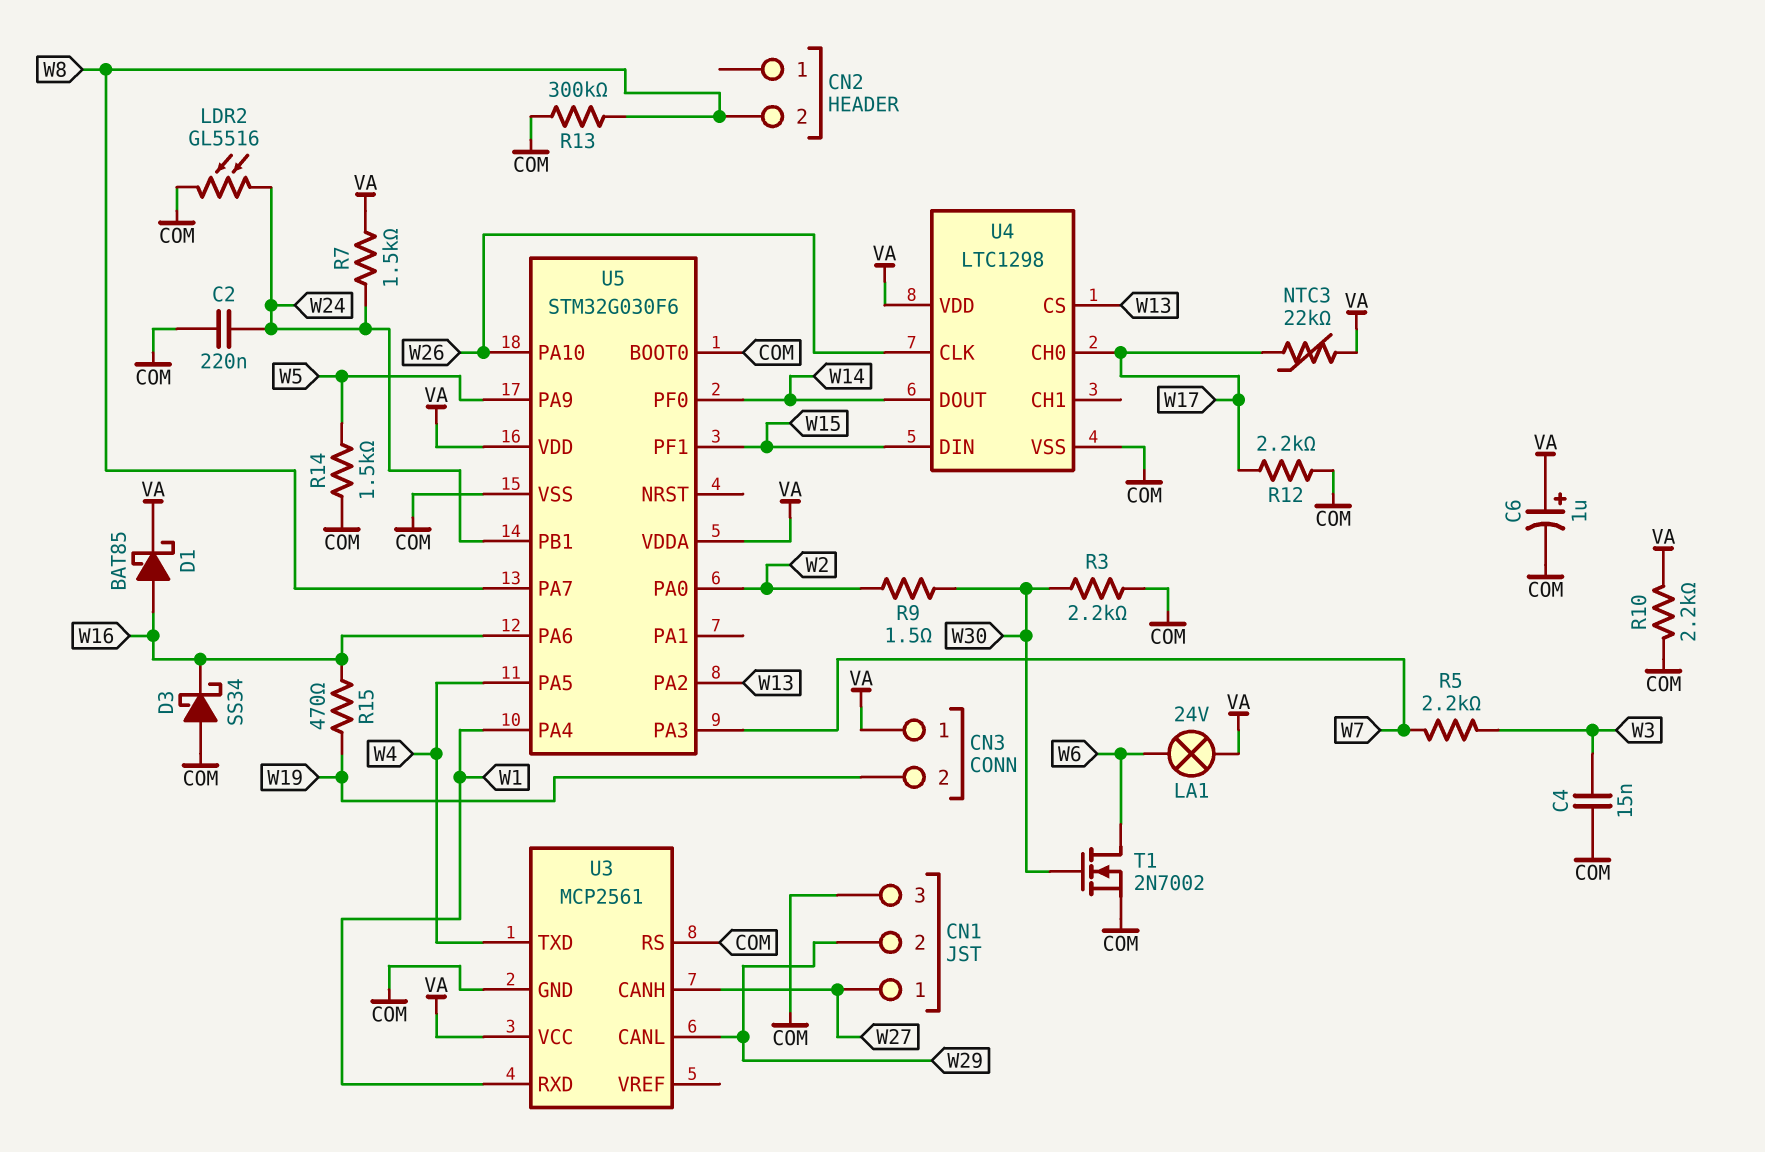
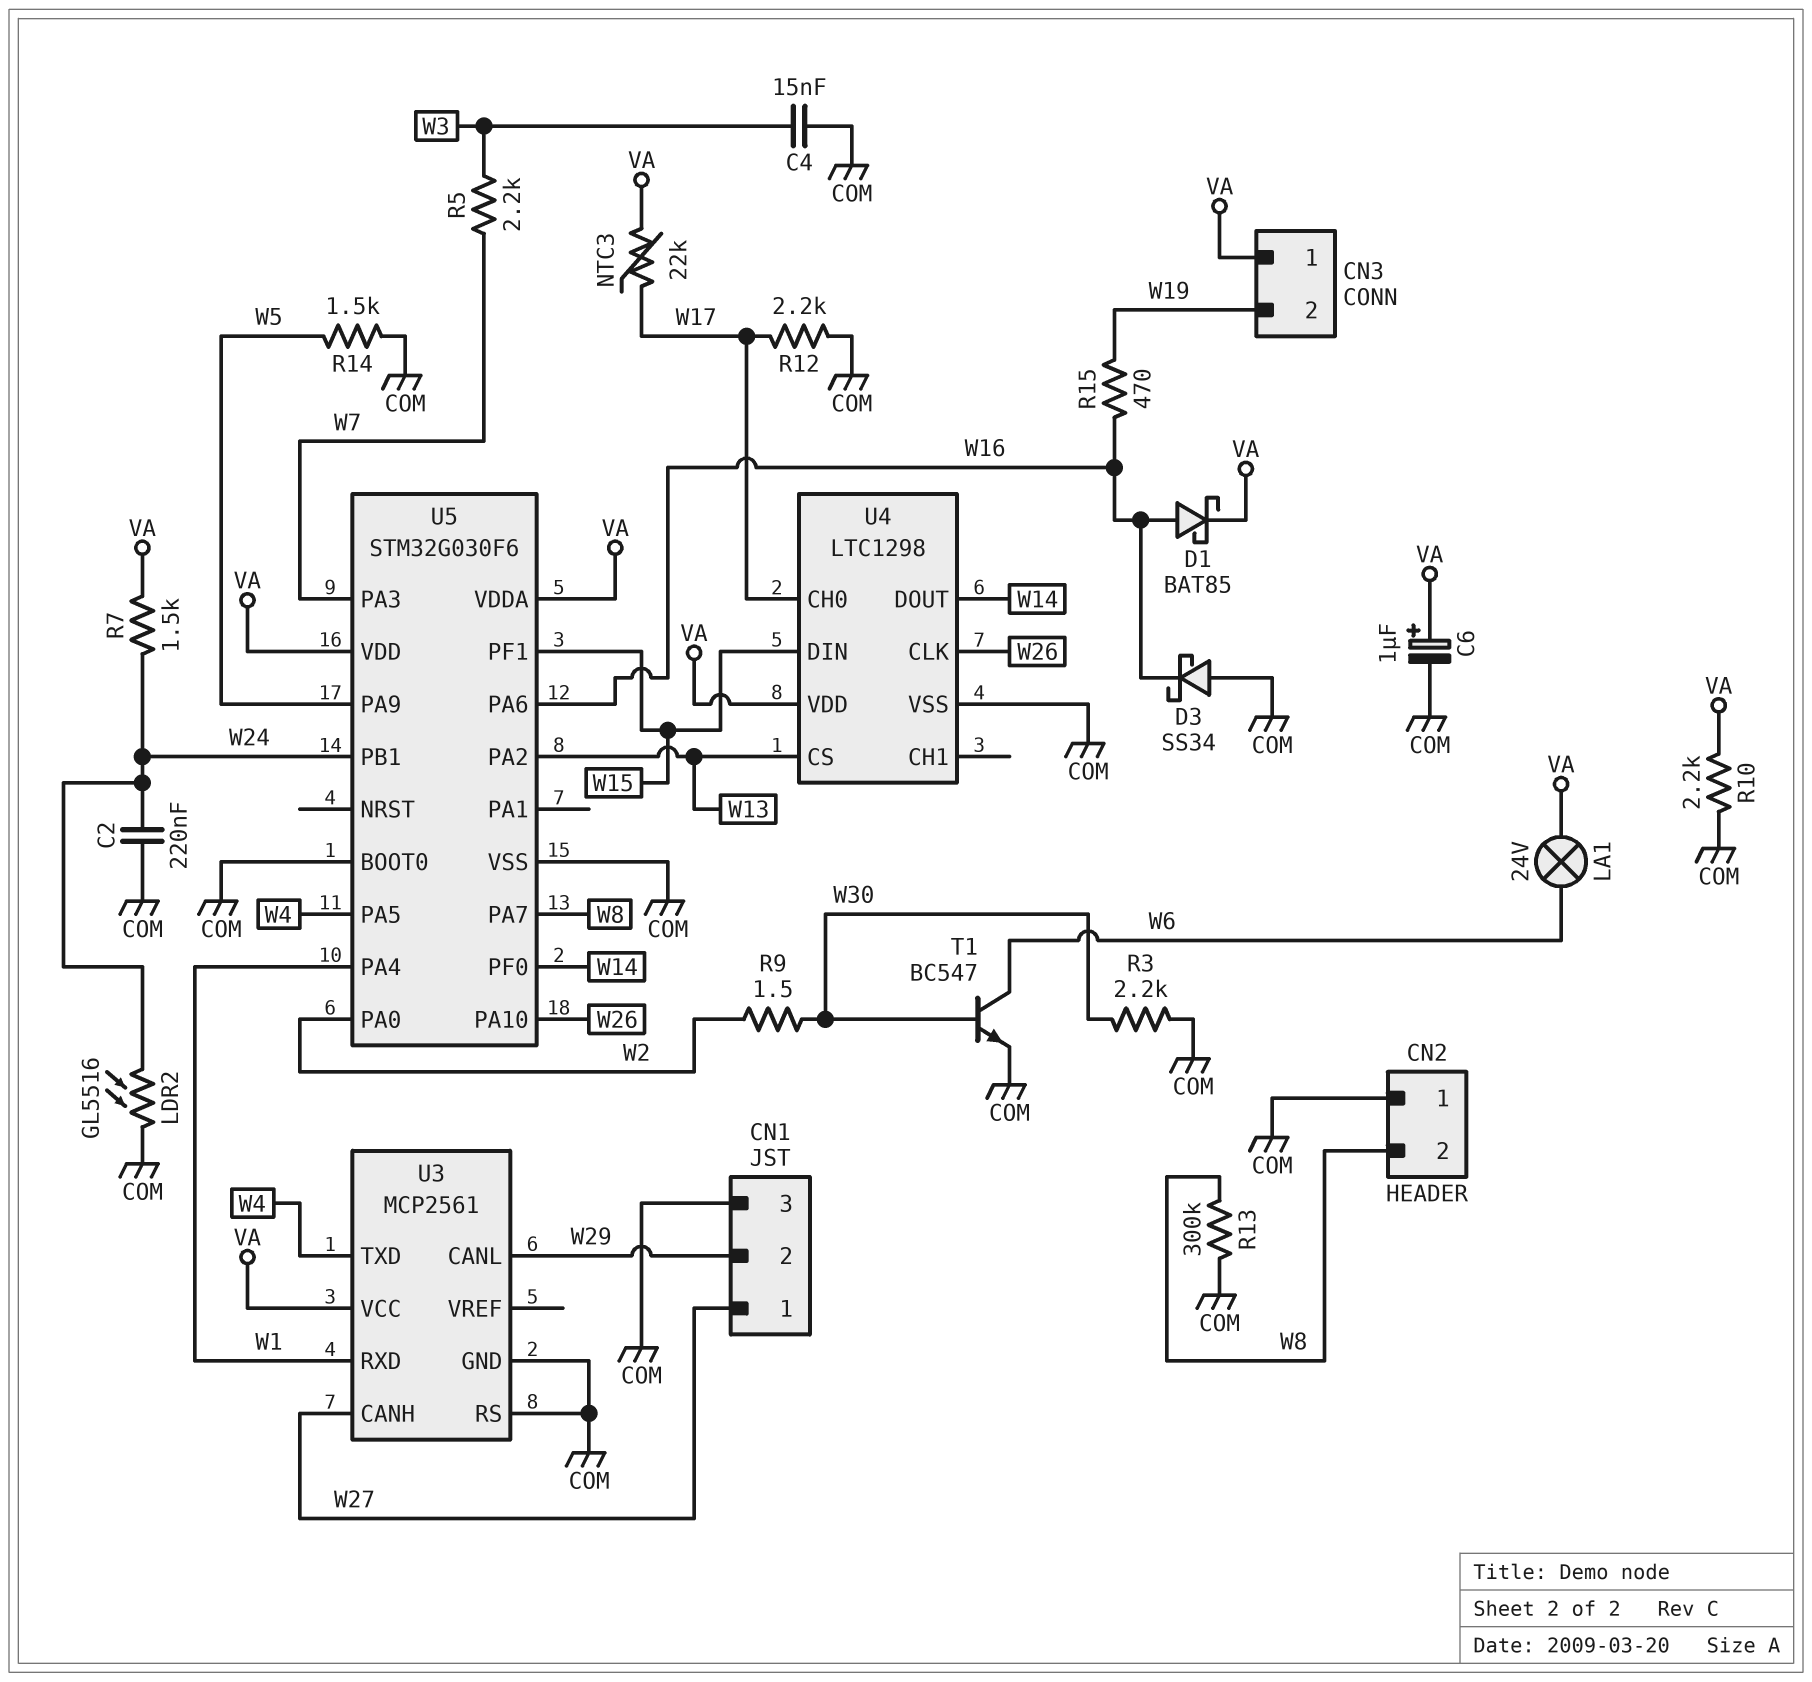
CN2 pin 1: none -> COM
T1: NMOS 2N7002 (G W30, D W6, S COM) -> NPN BC547 (B W30, C W6, E COM)

